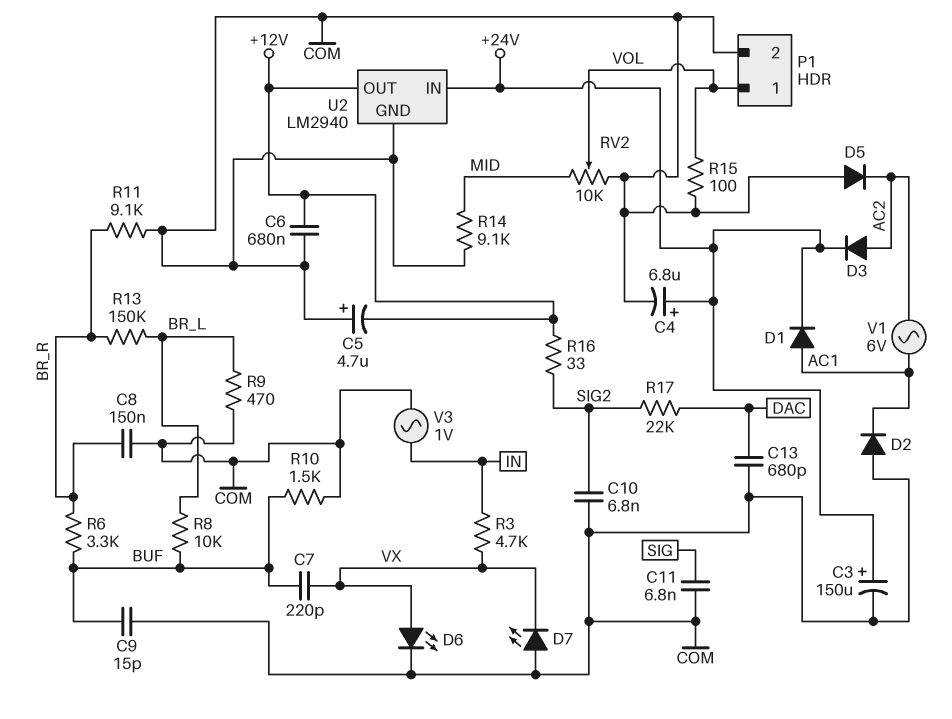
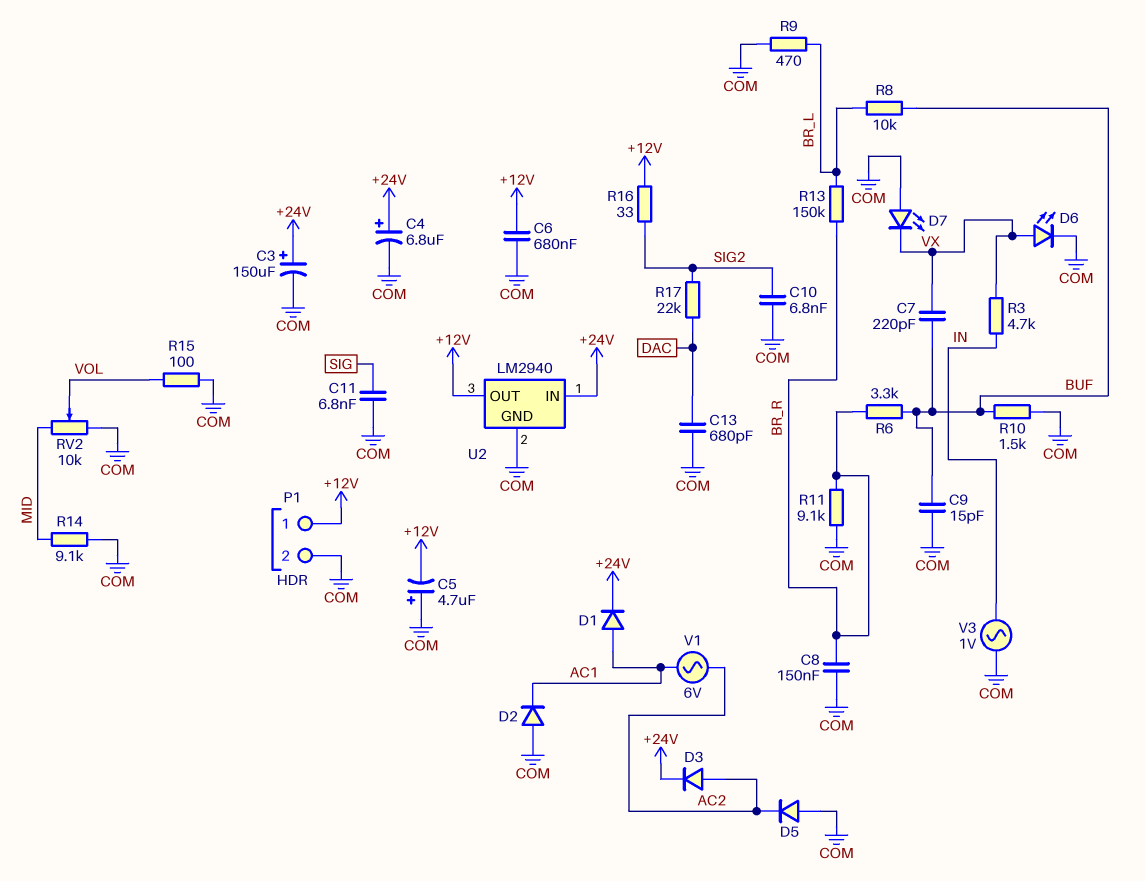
P1 pin 1: VOL -> +12V

